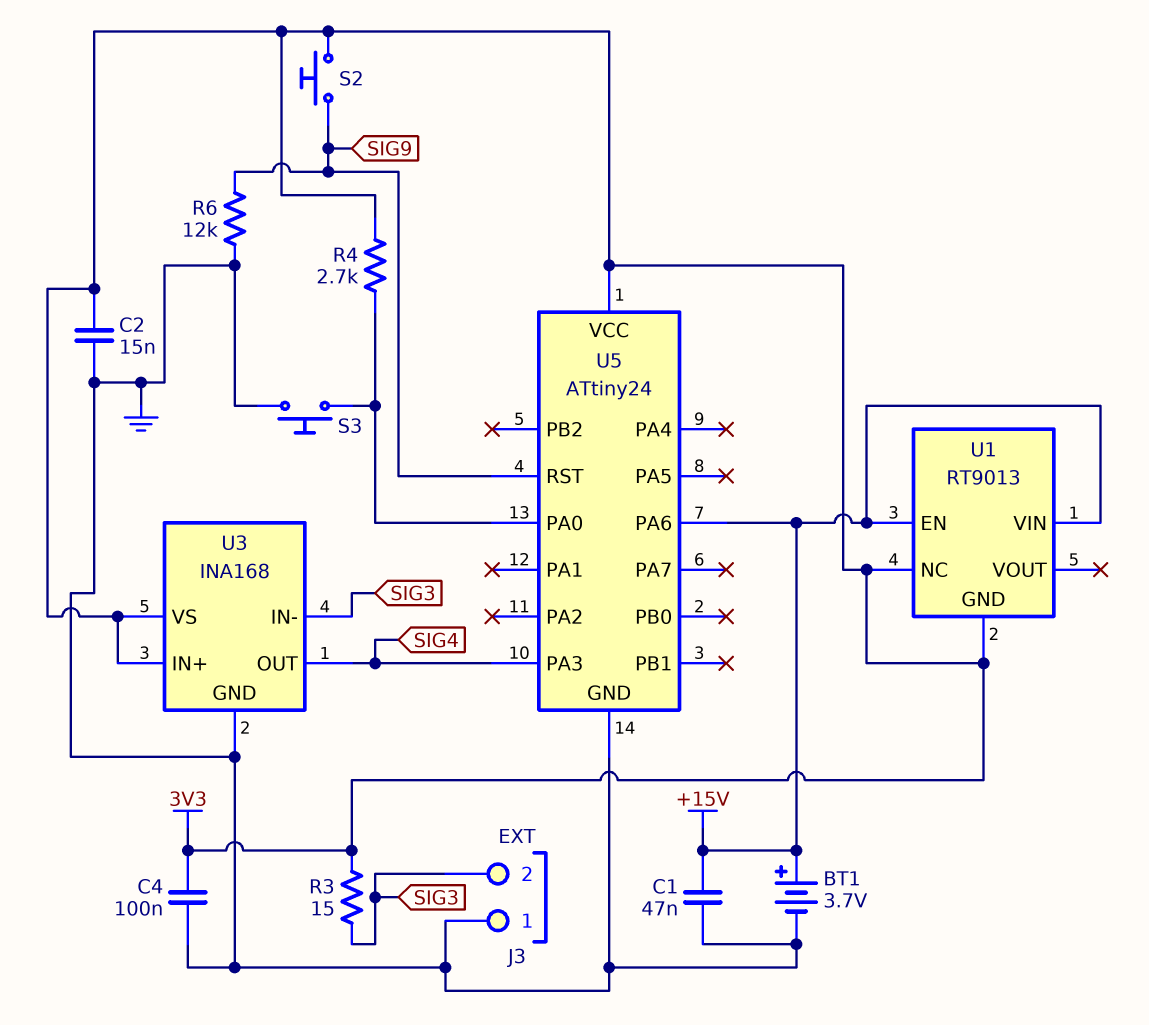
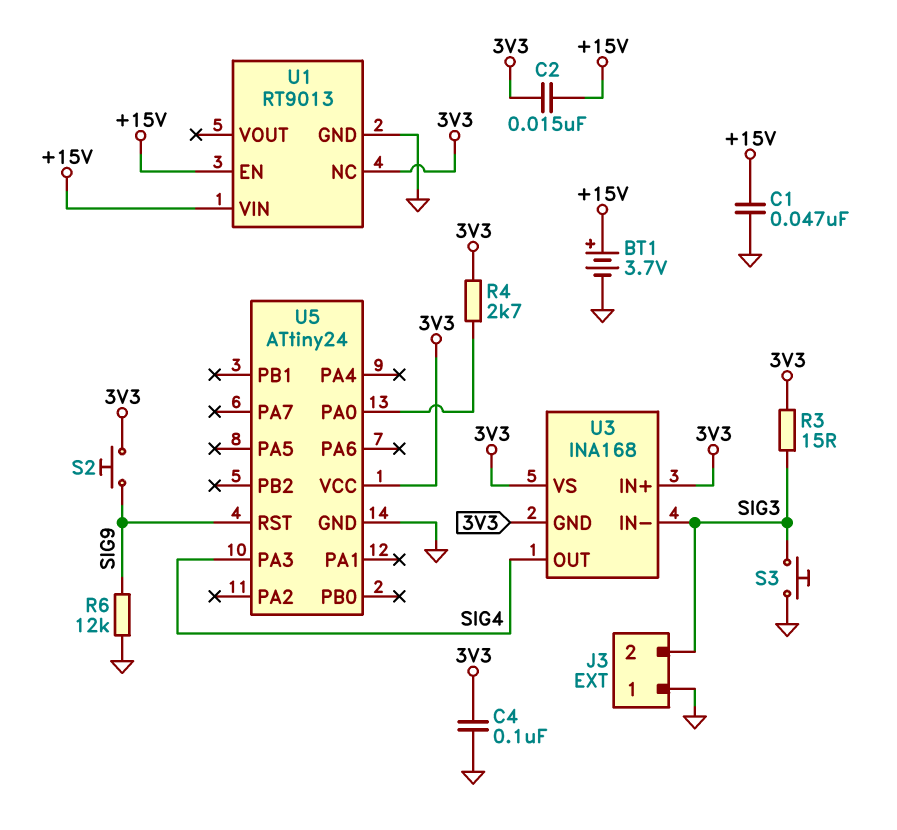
C2: 15nF (3V3, GND) -> 15nF (+15V, 3V3)
S3: button (GND, U5/PA0) -> button (GND, SIG3)
U1 pin GND: 3V3 -> GND
U3 pin GND: GND -> 3V3
U5 pin PA6: +15V -> none

